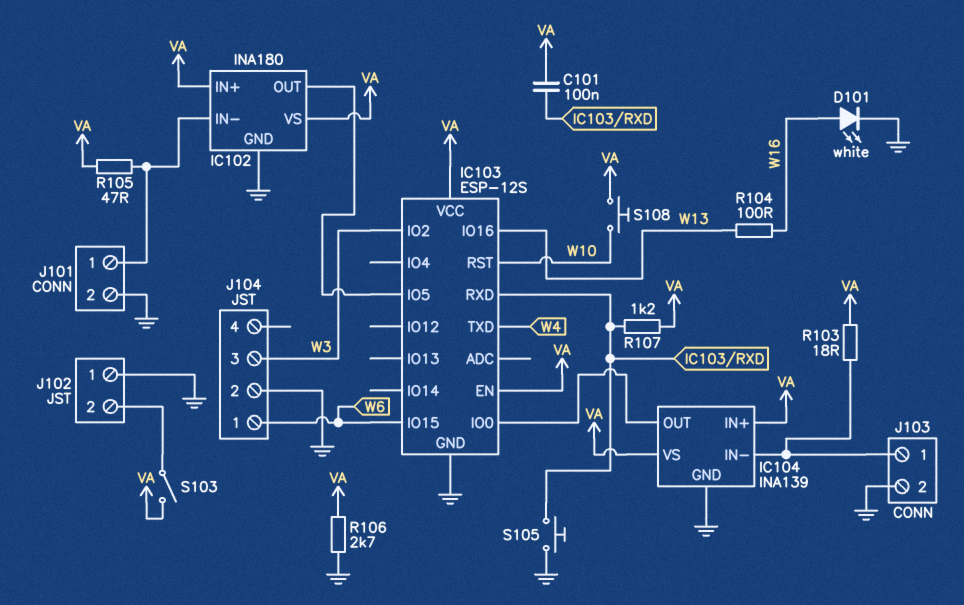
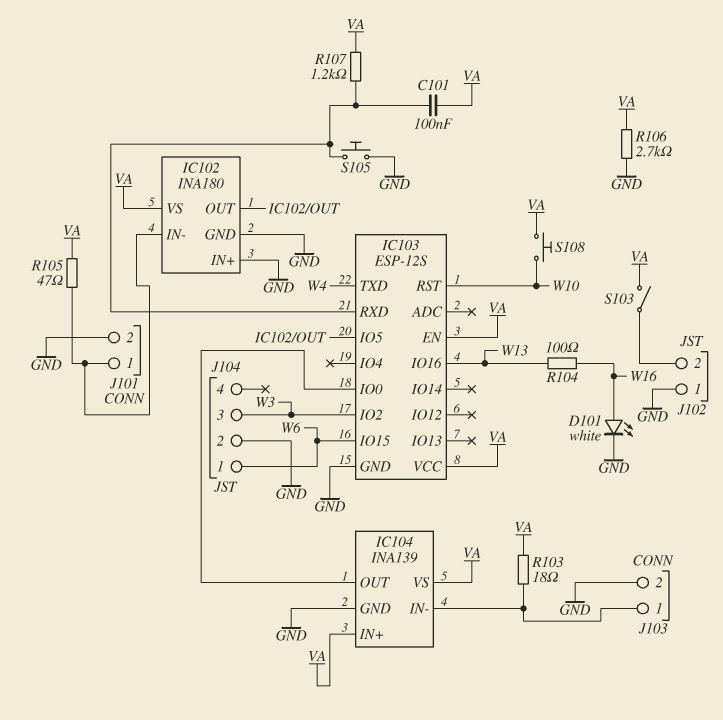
IC102 pin IN+: VA -> GND

